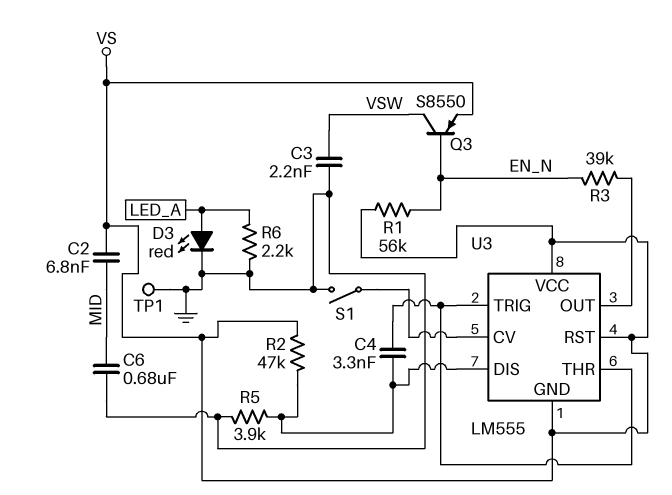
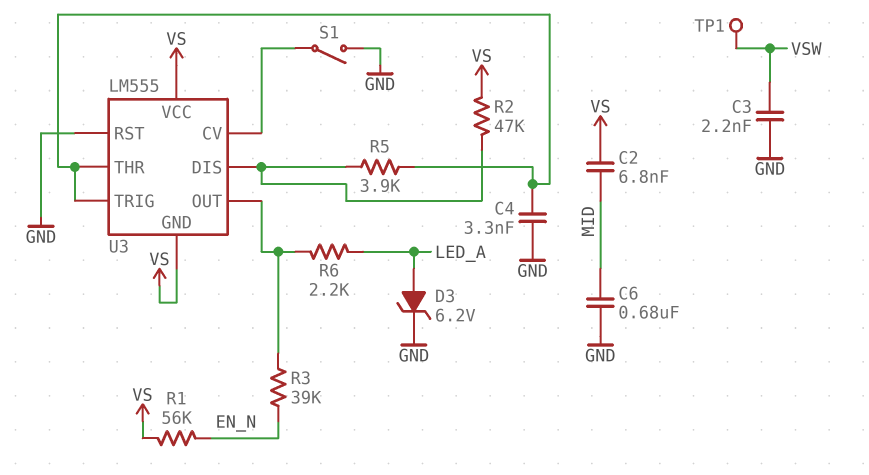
C4: 3.3nF (U3/DIS, U3/THR) -> 3.3nF (GND, U3/THR)
D3: LED red (A LED_A, K GND) -> zener 6.2V (A LED_A, K GND)
Q3: PNP S8550 (B EN_N, C VSW, E VS) -> none
R5: 3.9k (GND, U3/DIS) -> 3.9k (U3/DIS, U3/THR)
R6: 2.2k (GND, LED_A) -> 2.2k (LED_A, U3/OUT)
TP1: test point (GND) -> test point (VSW)
U3 pin RST: VS -> GND

